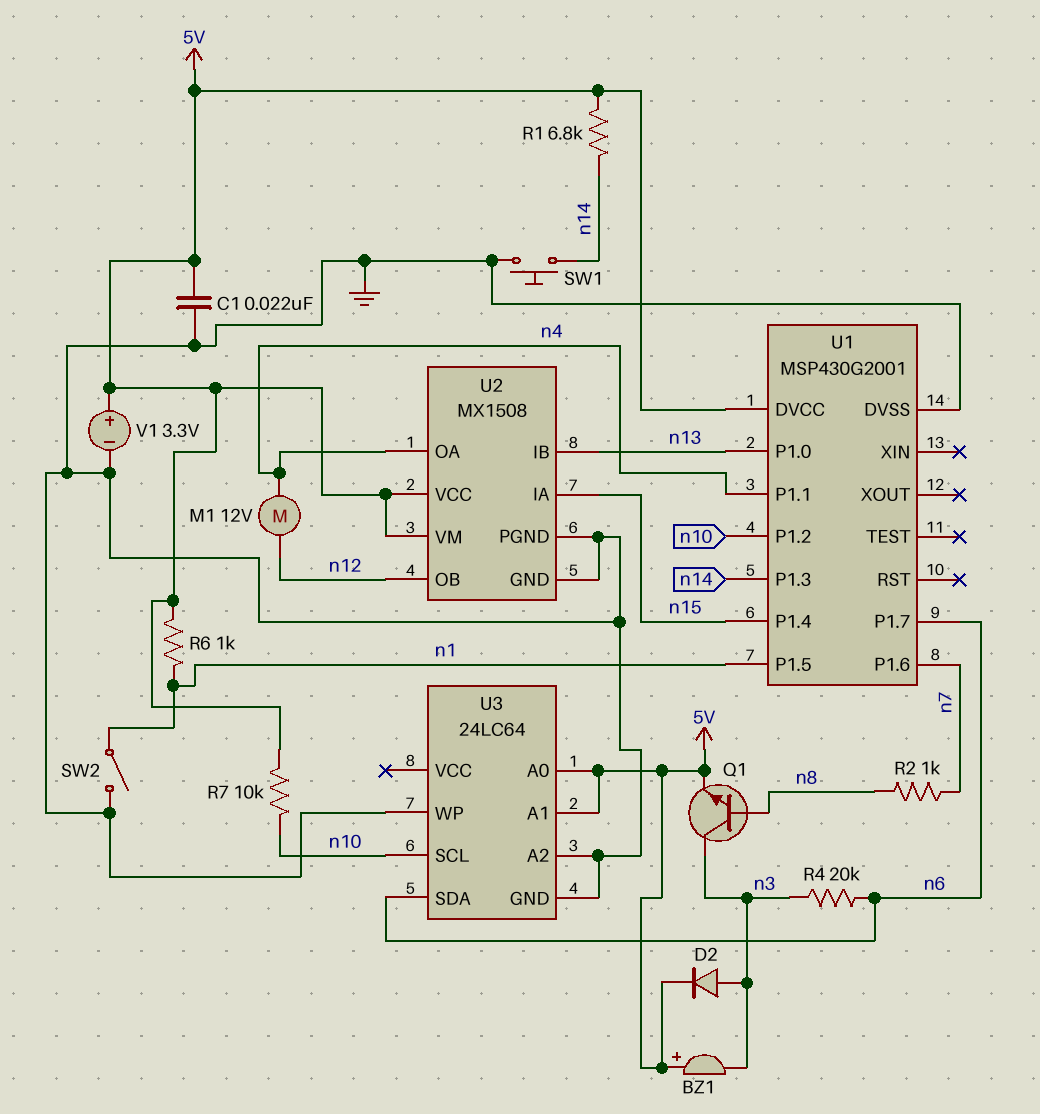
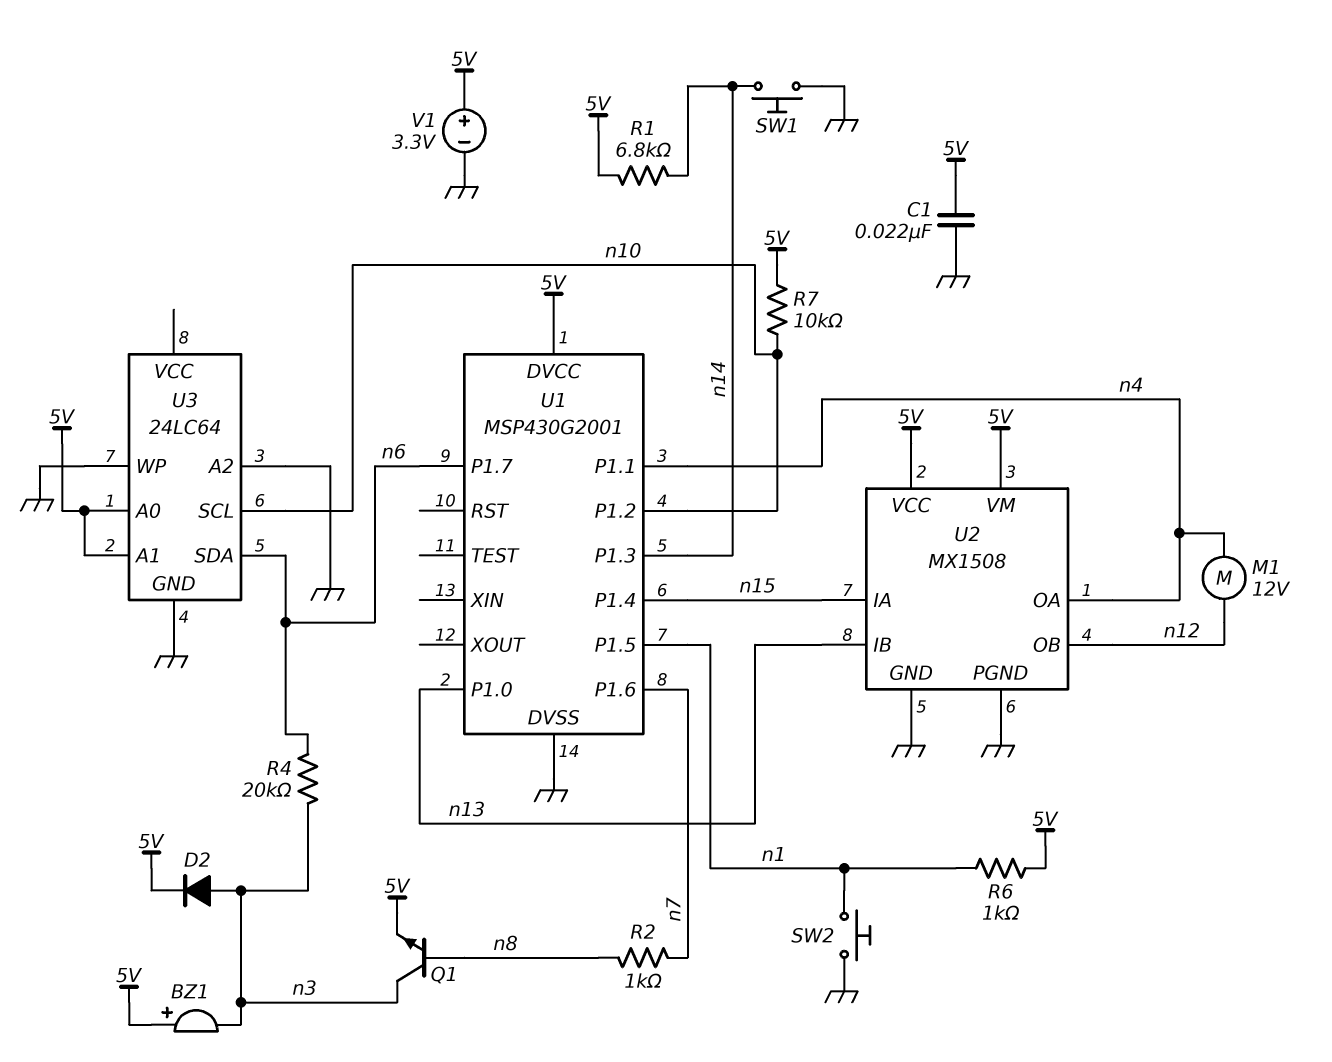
SW2: switch (GND, n1) -> button (GND, n1)

